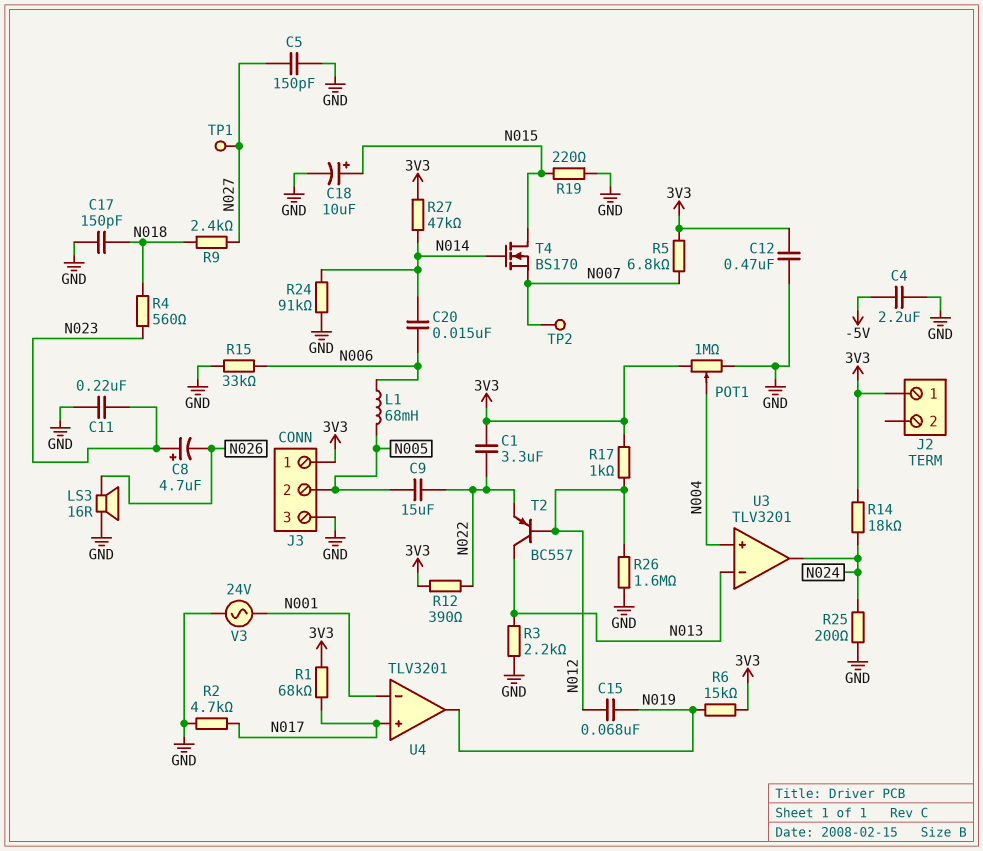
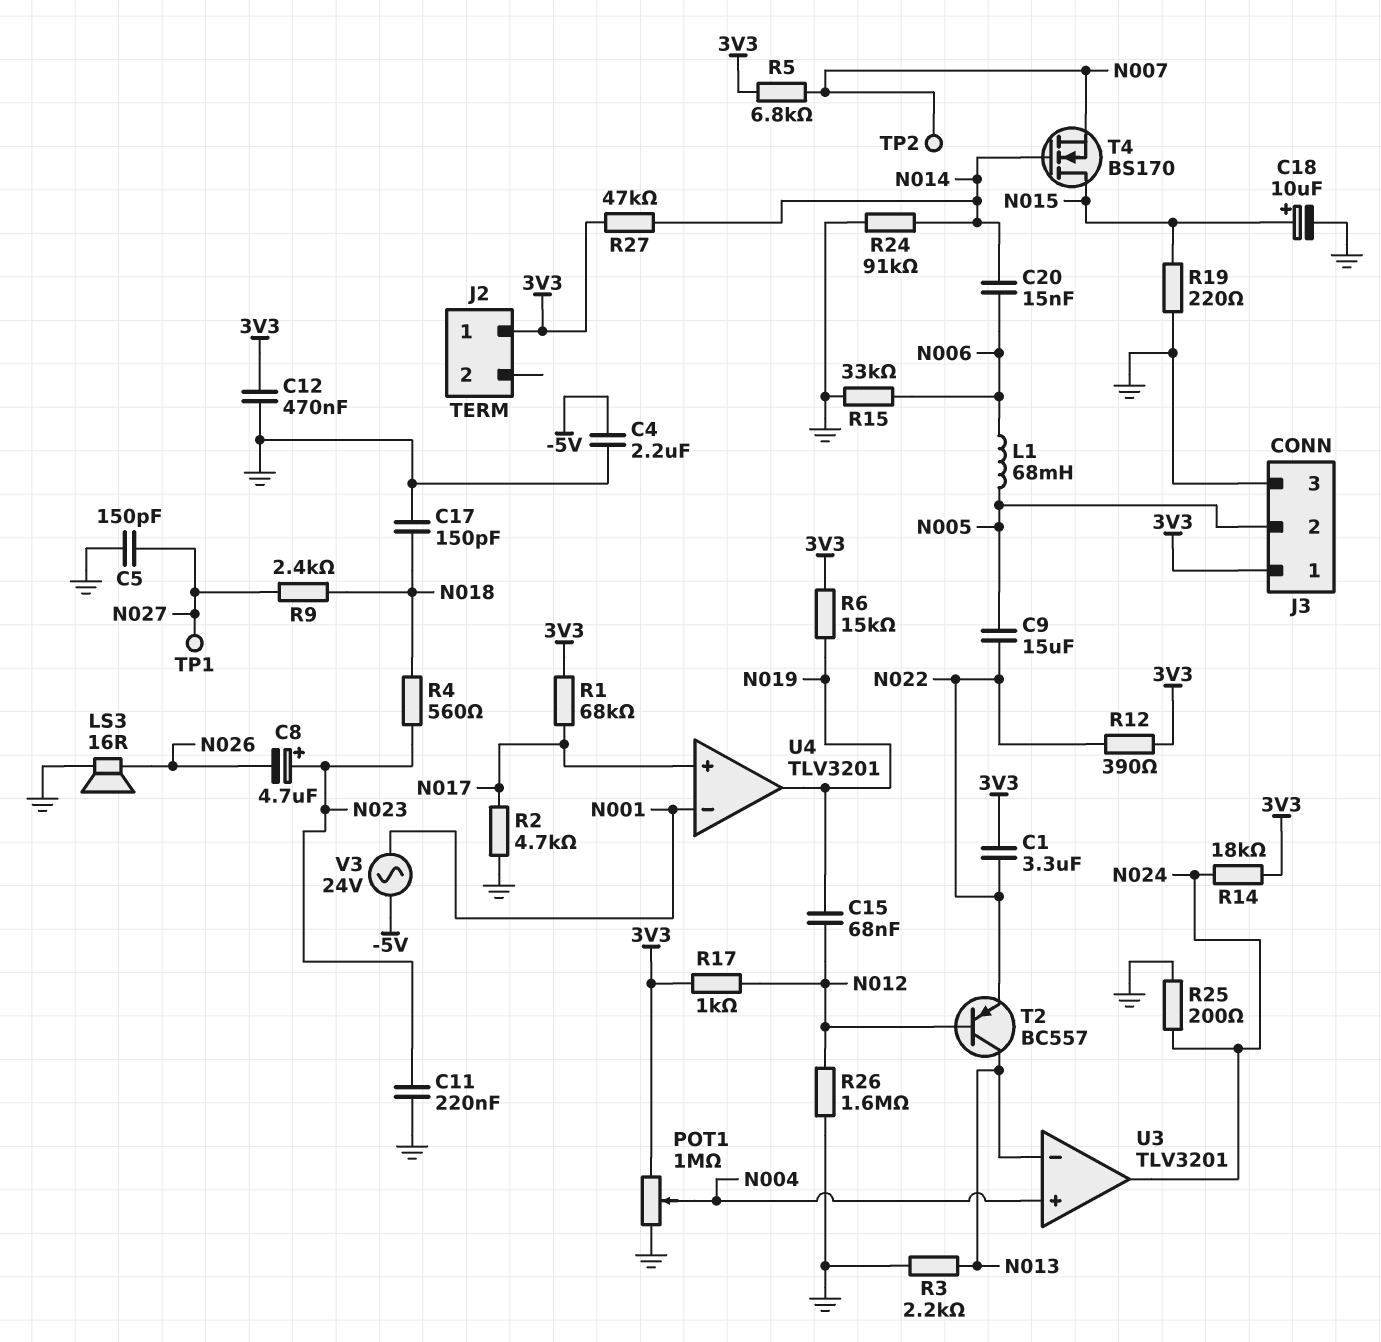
V3: AC 24V (GND, N001) -> AC 24V (-5V, N001)

